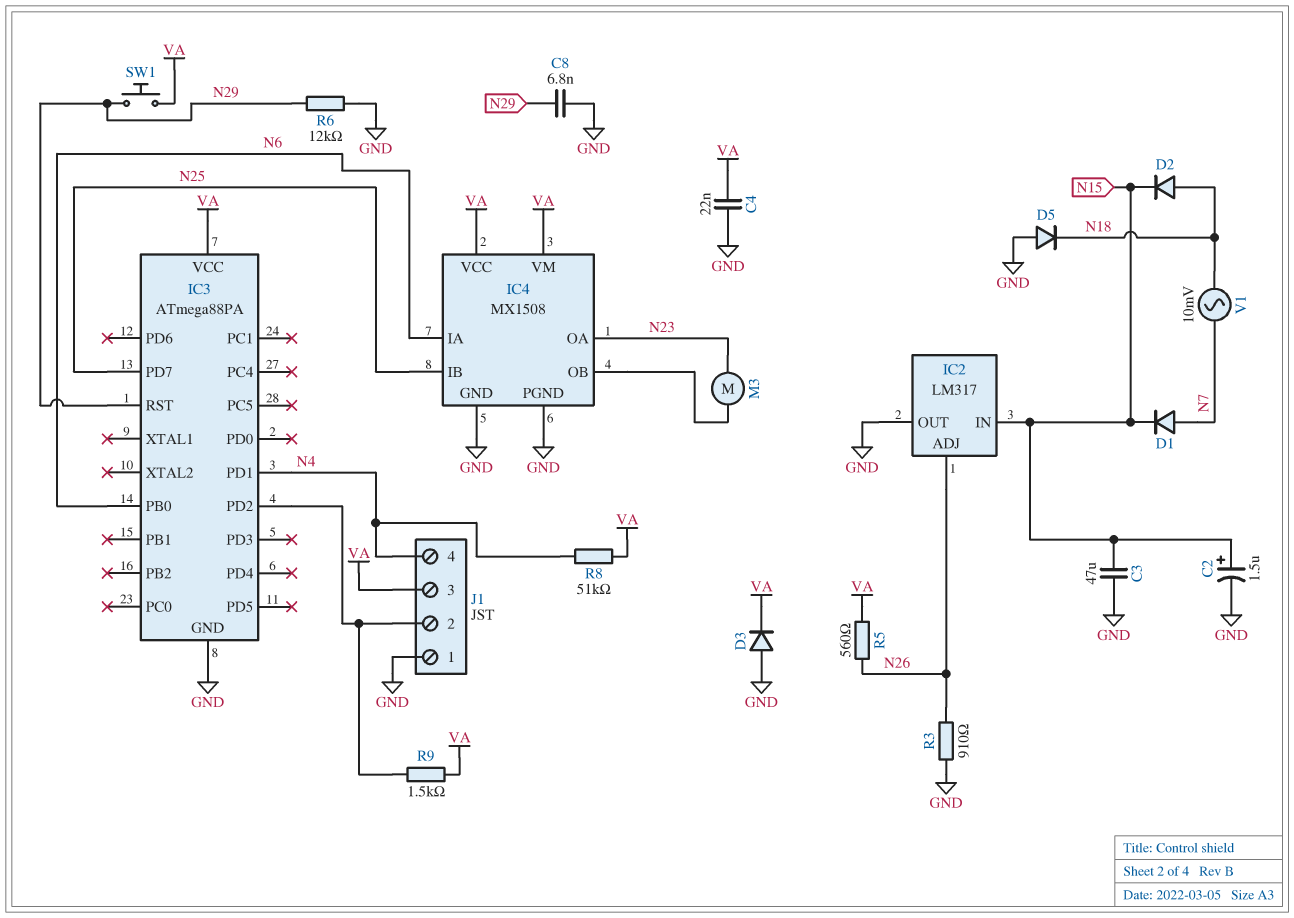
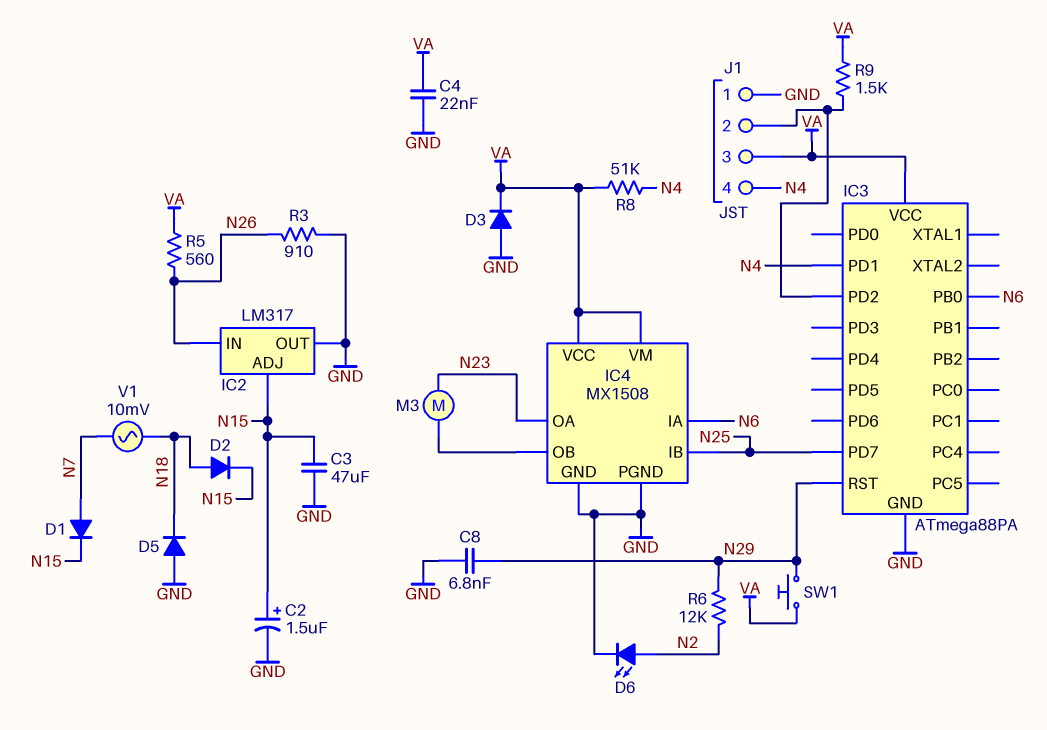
D6: none -> LED (A N2, K GND)
IC2 pin ADJ: N26 -> N15
IC2 pin IN: N15 -> N26
R6: 12k (GND, N29) -> 12k (N2, N29)

